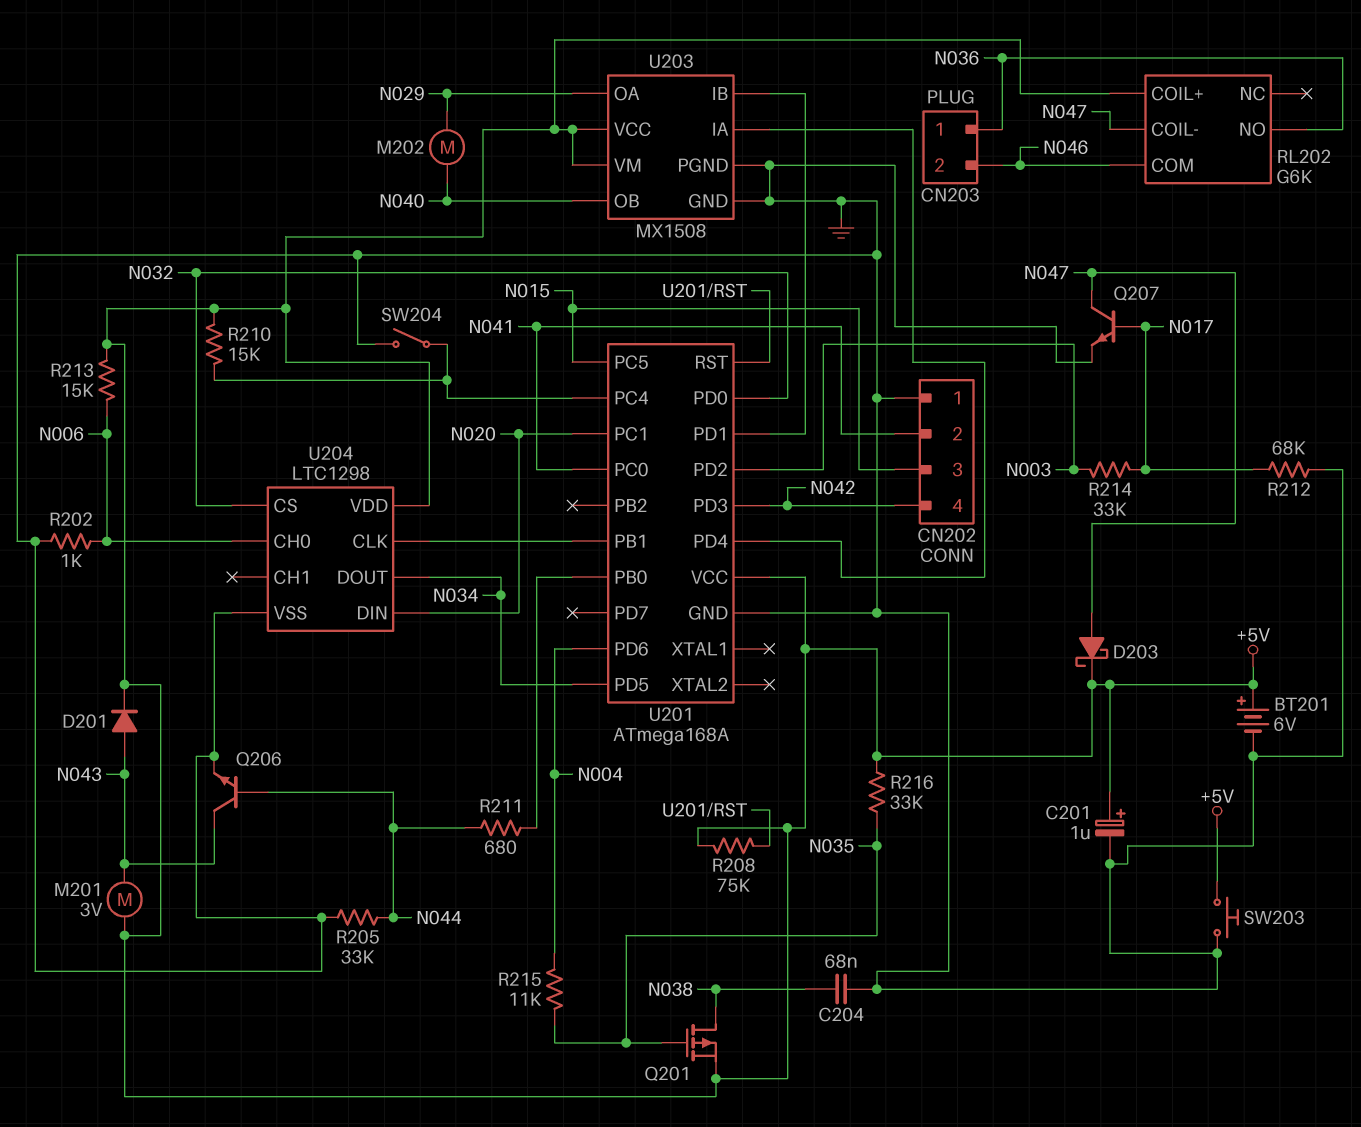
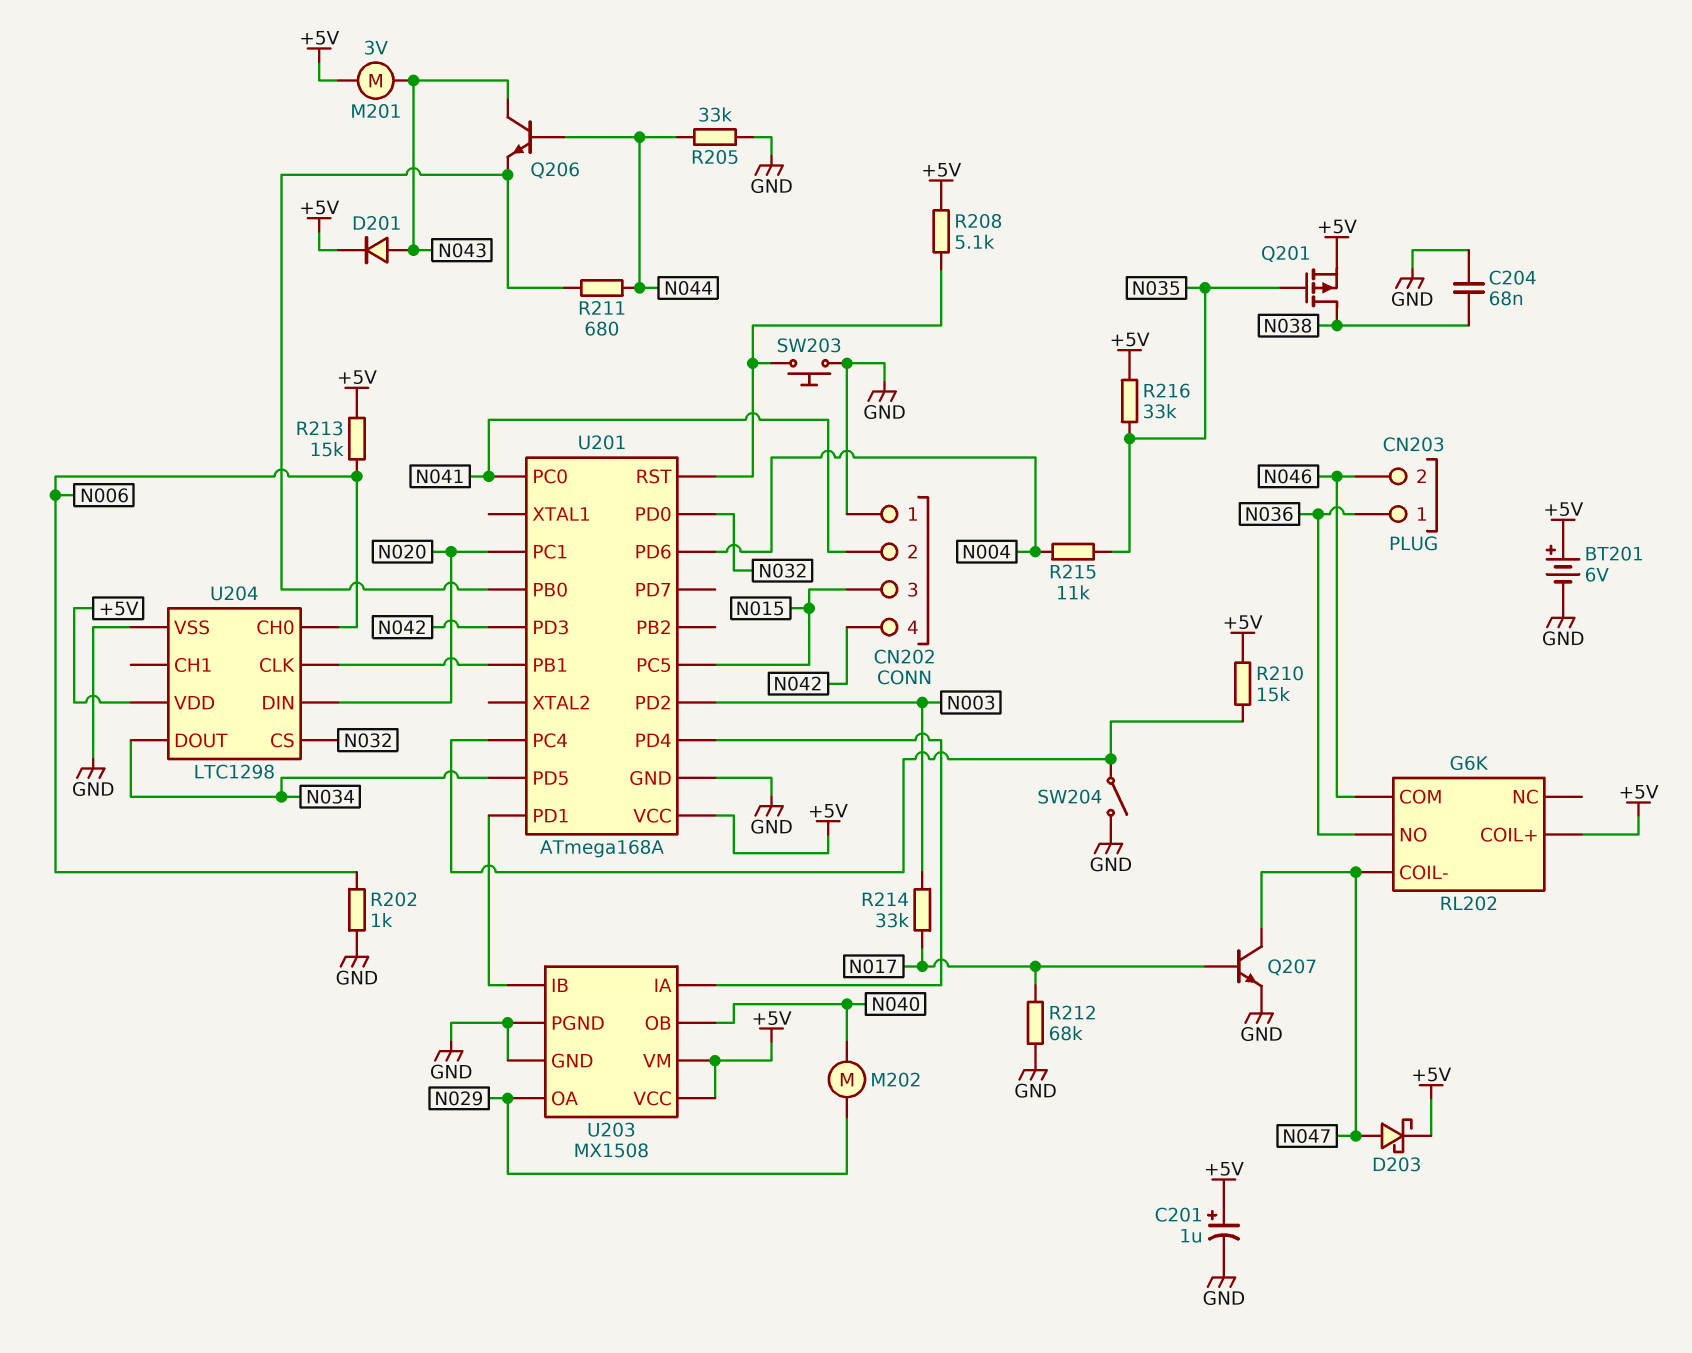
Q206: NPN (B N044, C N043, E GND) -> NPN (B N044, C N043, E U201/PB0)
R208: 75k (+5V, U201/RST) -> 5.1k (+5V, U201/RST)
SW203: button (+5V, GND) -> button (GND, U201/RST)

